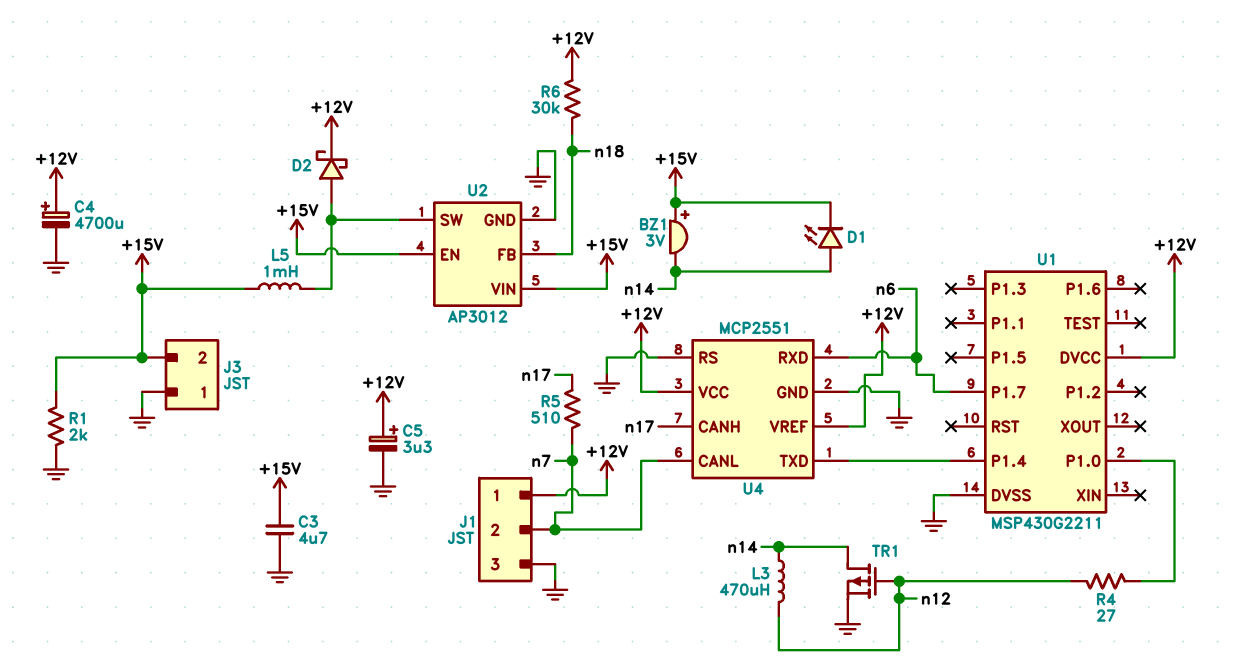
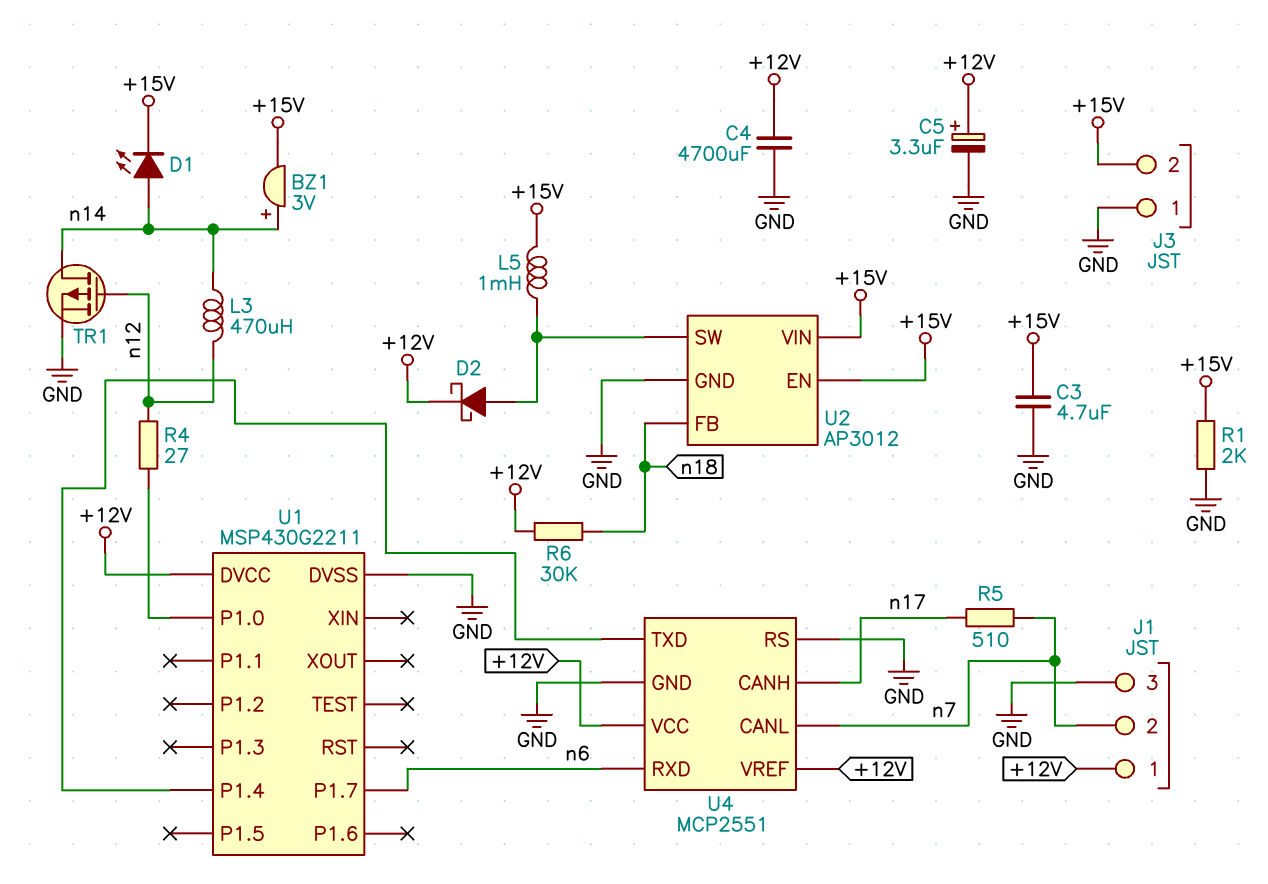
BZ1: buzzer 3V (plus +15V, minus n14) -> buzzer 3V (plus n14, minus +15V)
C4: 4700uF (plus +12V, minus GND) -> 4700uF (+12V, GND)

